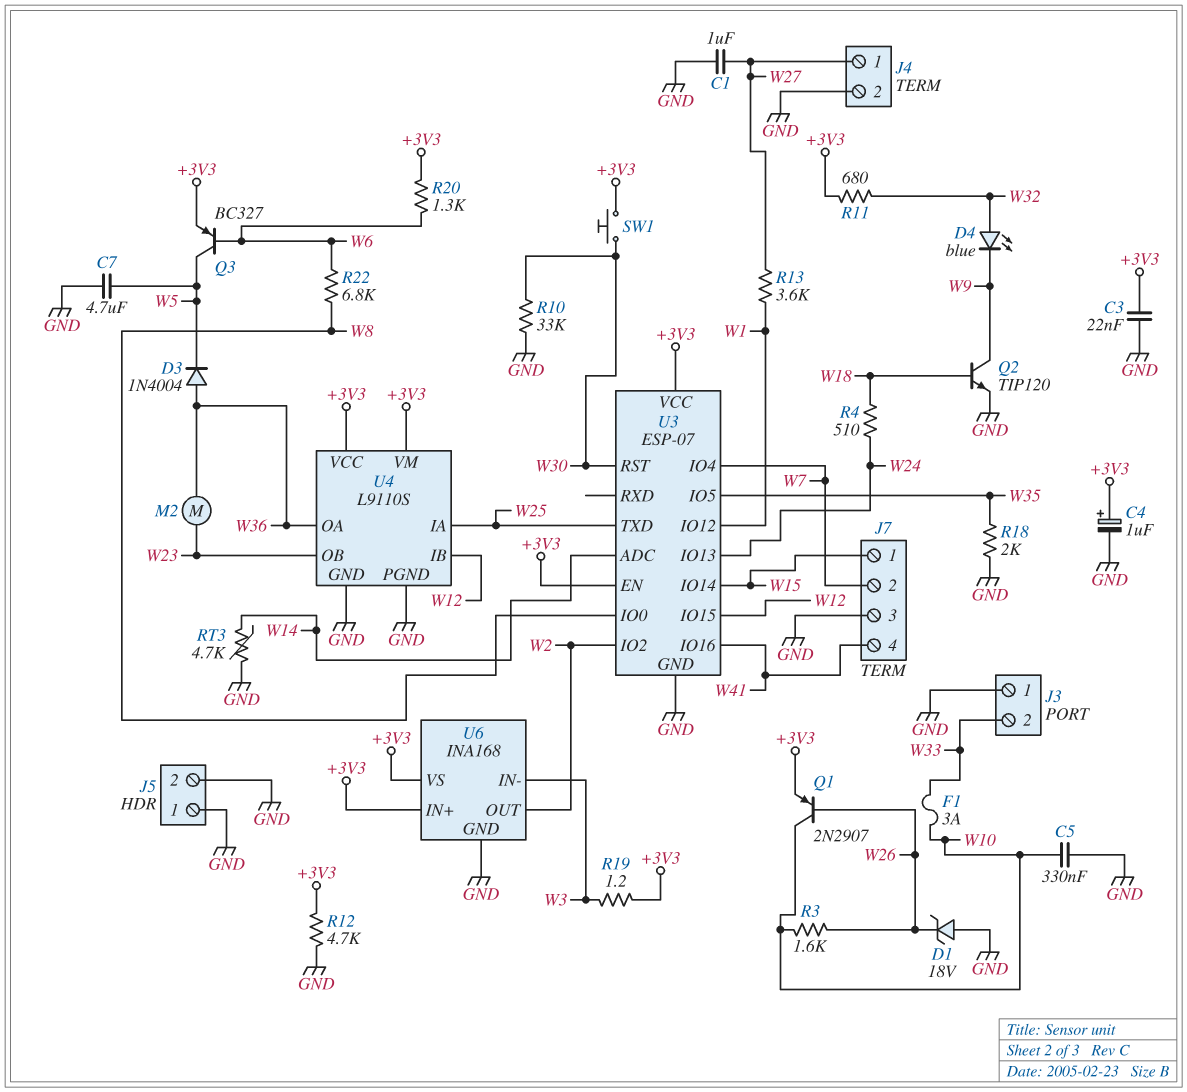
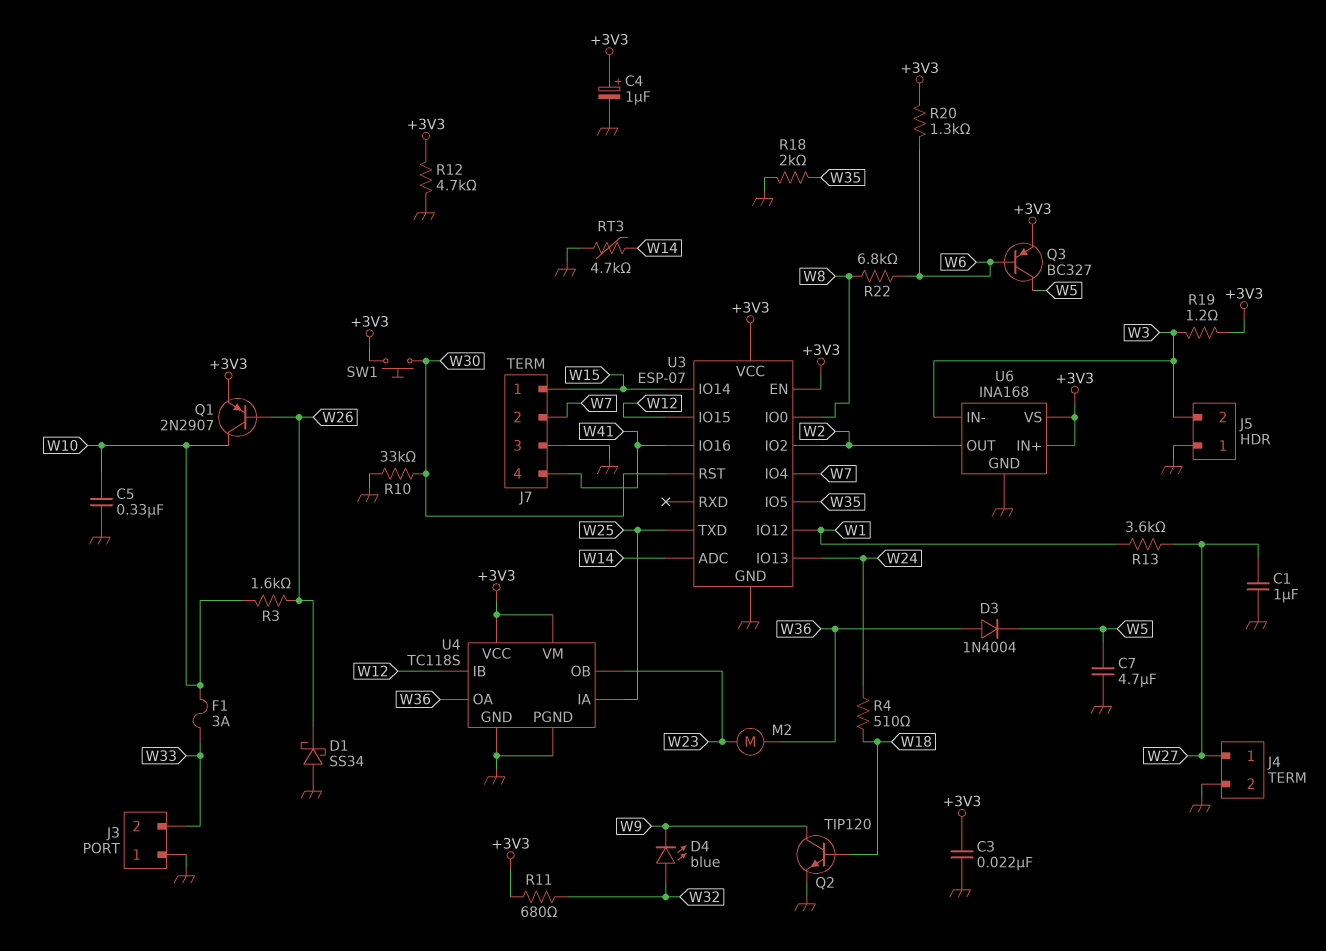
D1: zener 18V (A GND, K W26) -> schottky SS34 (A GND, K W26)
J5 pin 2: GND -> W3
U4: L9110S -> TC118S

